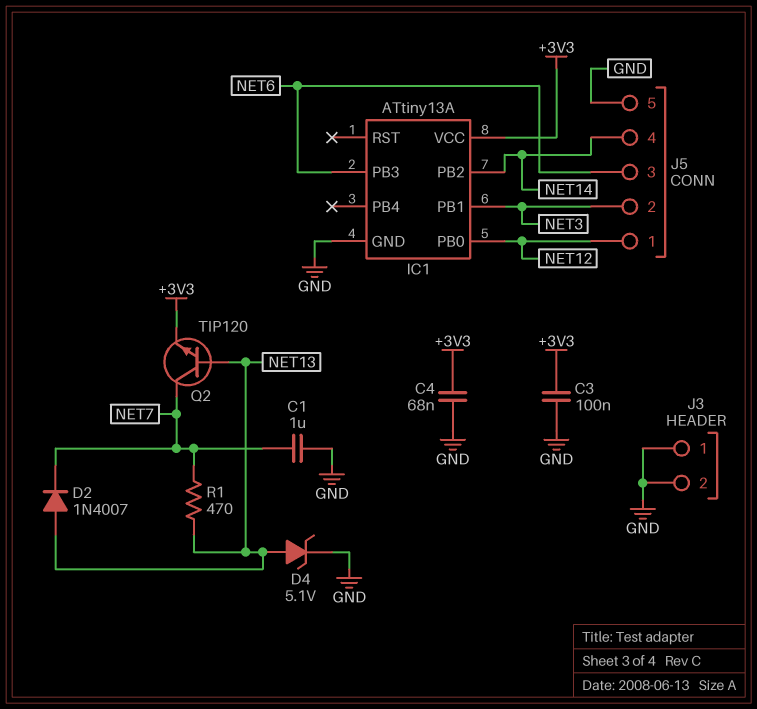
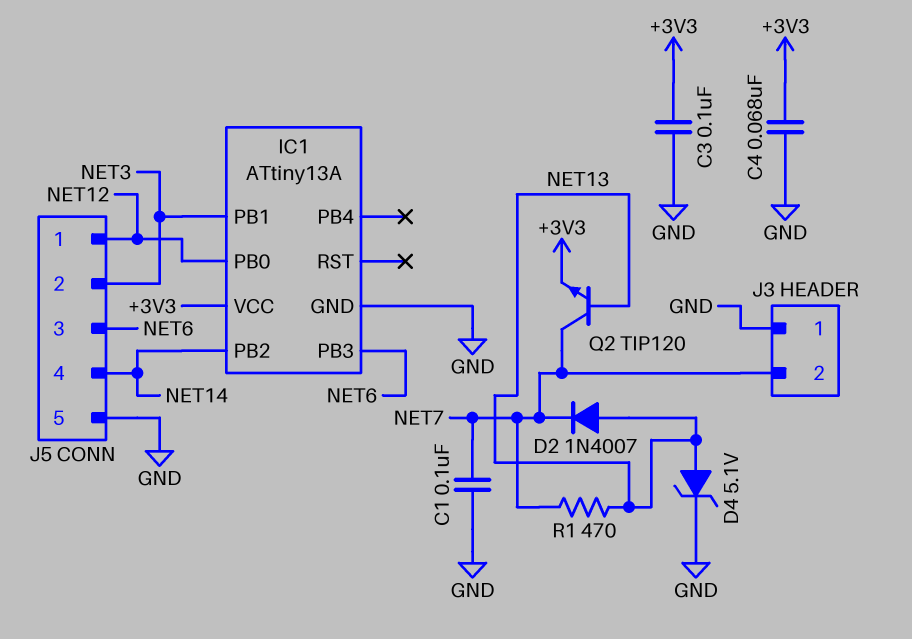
C1: 1uF (GND, NET7) -> 100nF (GND, NET7)
J3 pin 2: GND -> NET7

